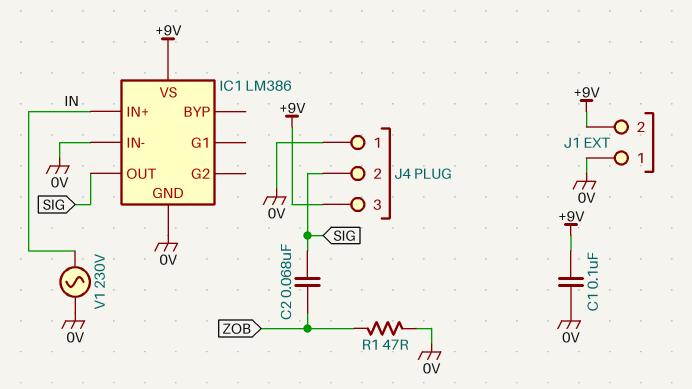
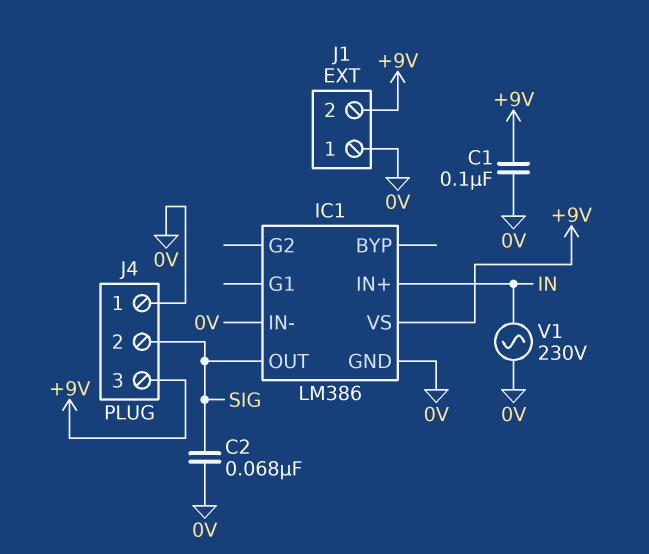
C2: 68nF (SIG, ZOB) -> 68nF (0V, SIG)
R1: 47 (0V, ZOB) -> none

